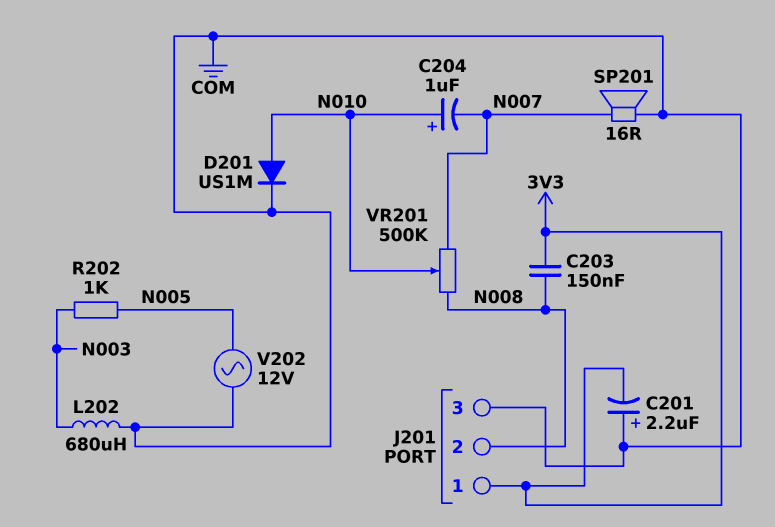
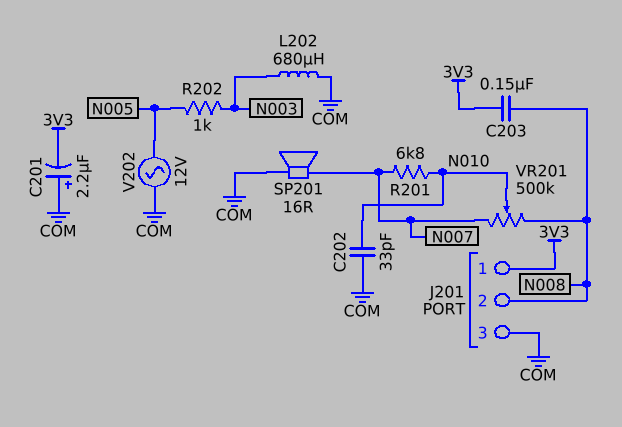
C202: none -> 33pF (COM, N010)
C204: 1uF (plus N010, minus N007) -> none
D201: diode US1M (A N010, K COM) -> none
R201: none -> 6.8k (N007, N010)

